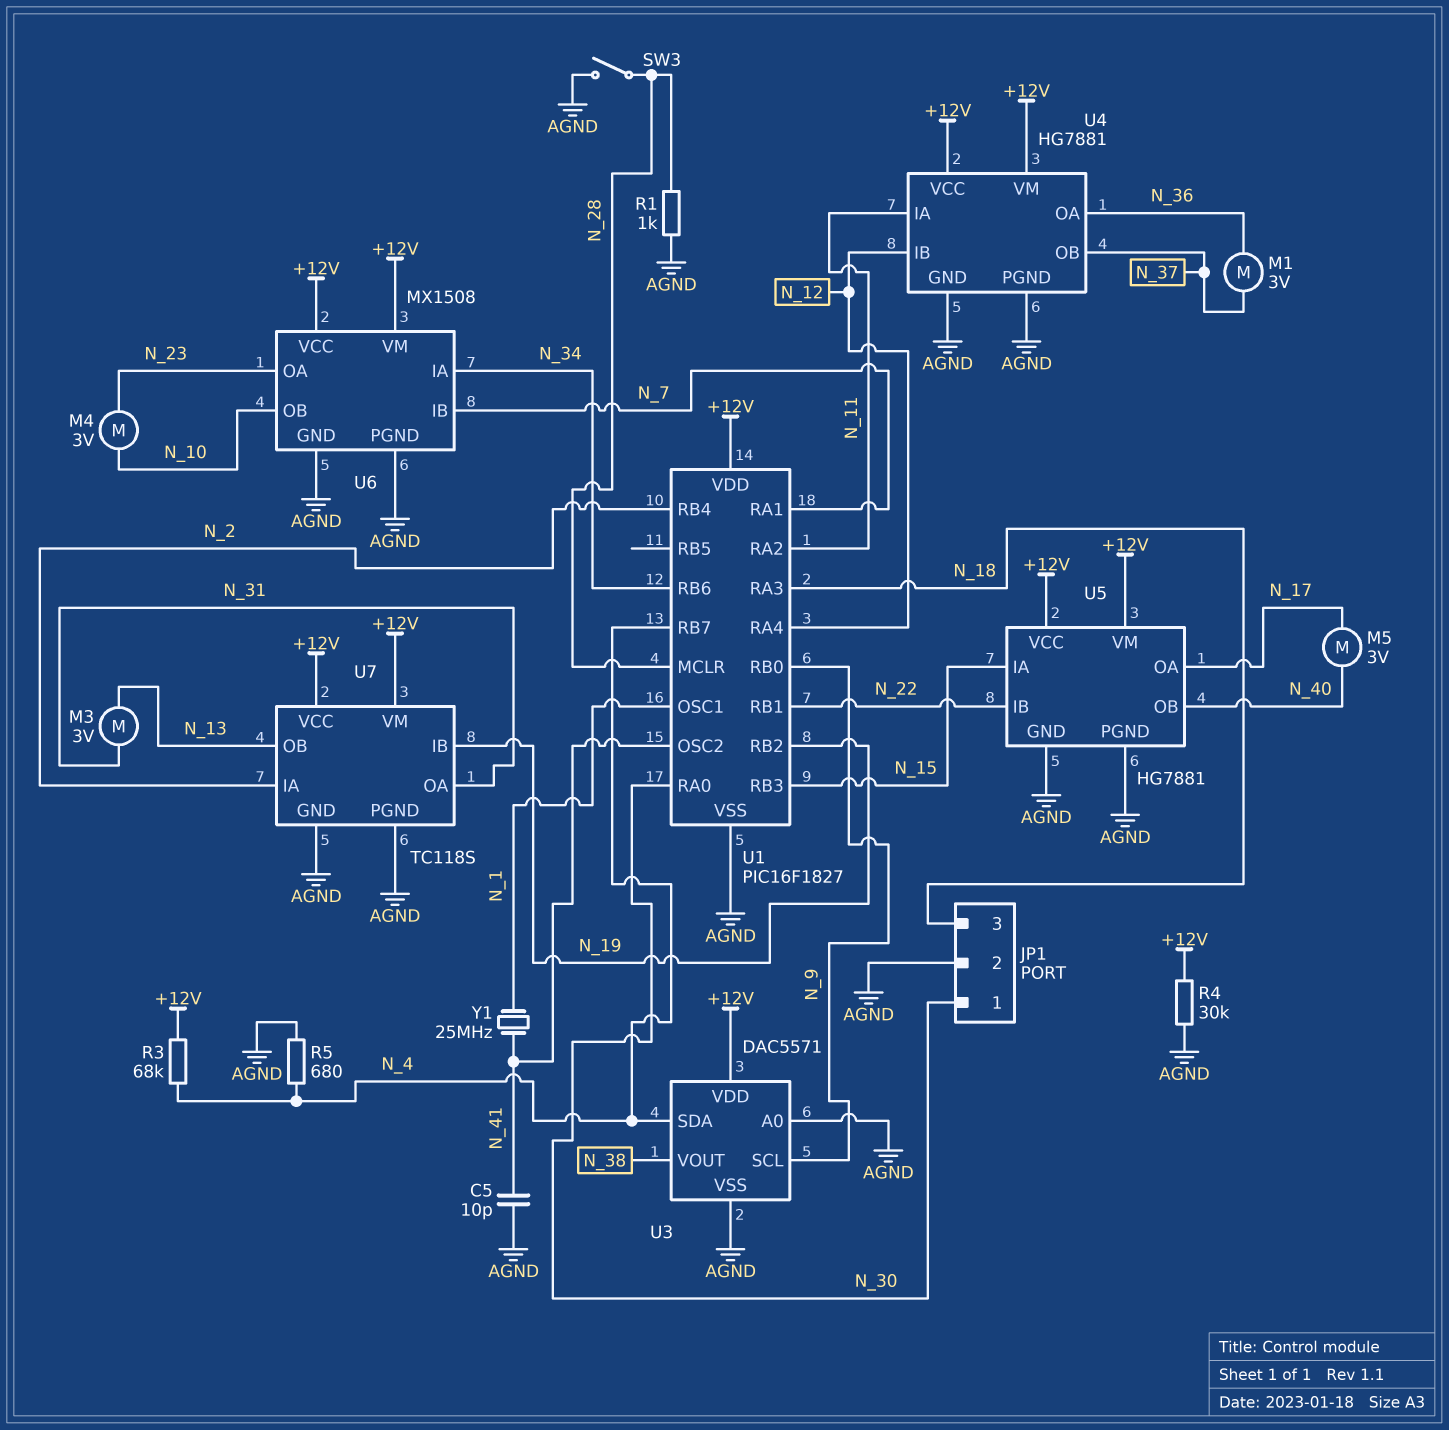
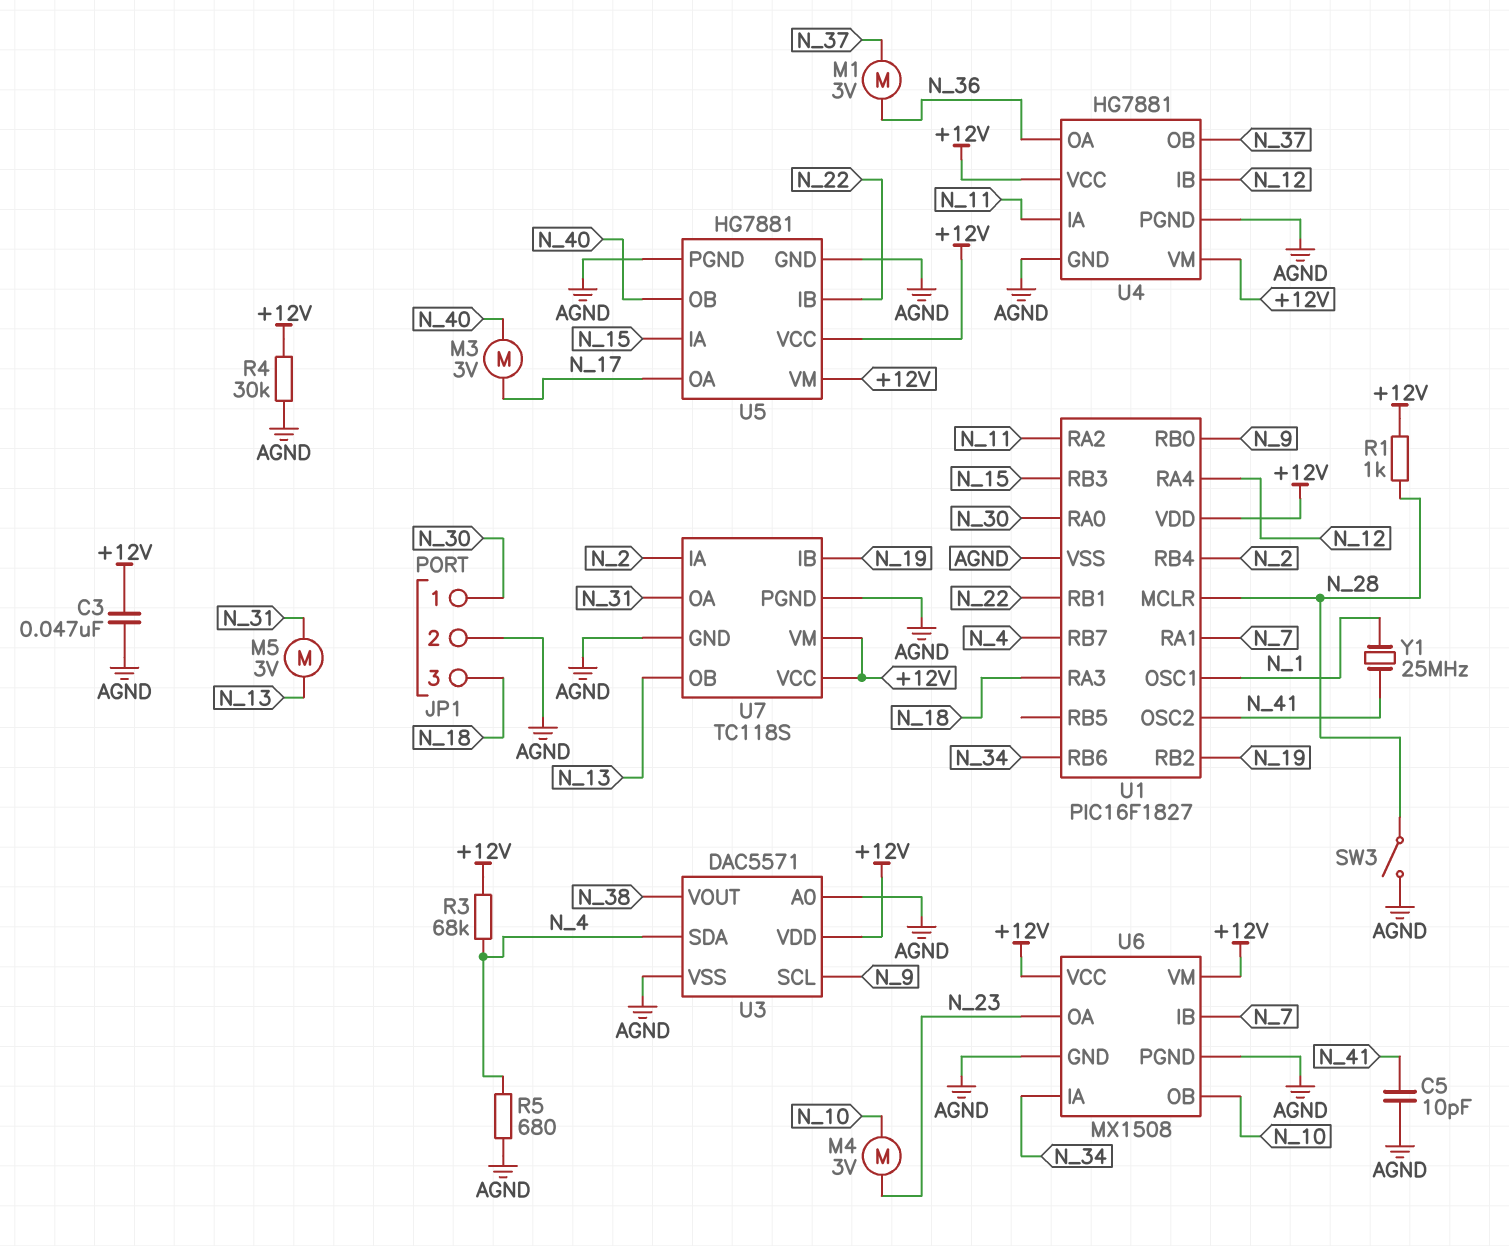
C3: none -> 47nF (+12V, AGND)
M3: motor 3V (N_13, N_31) -> motor 3V (N_17, N_40)
M5: motor 3V (N_17, N_40) -> motor 3V (N_13, N_31)
R1: 1k (AGND, N_28) -> 1k (+12V, N_28)

